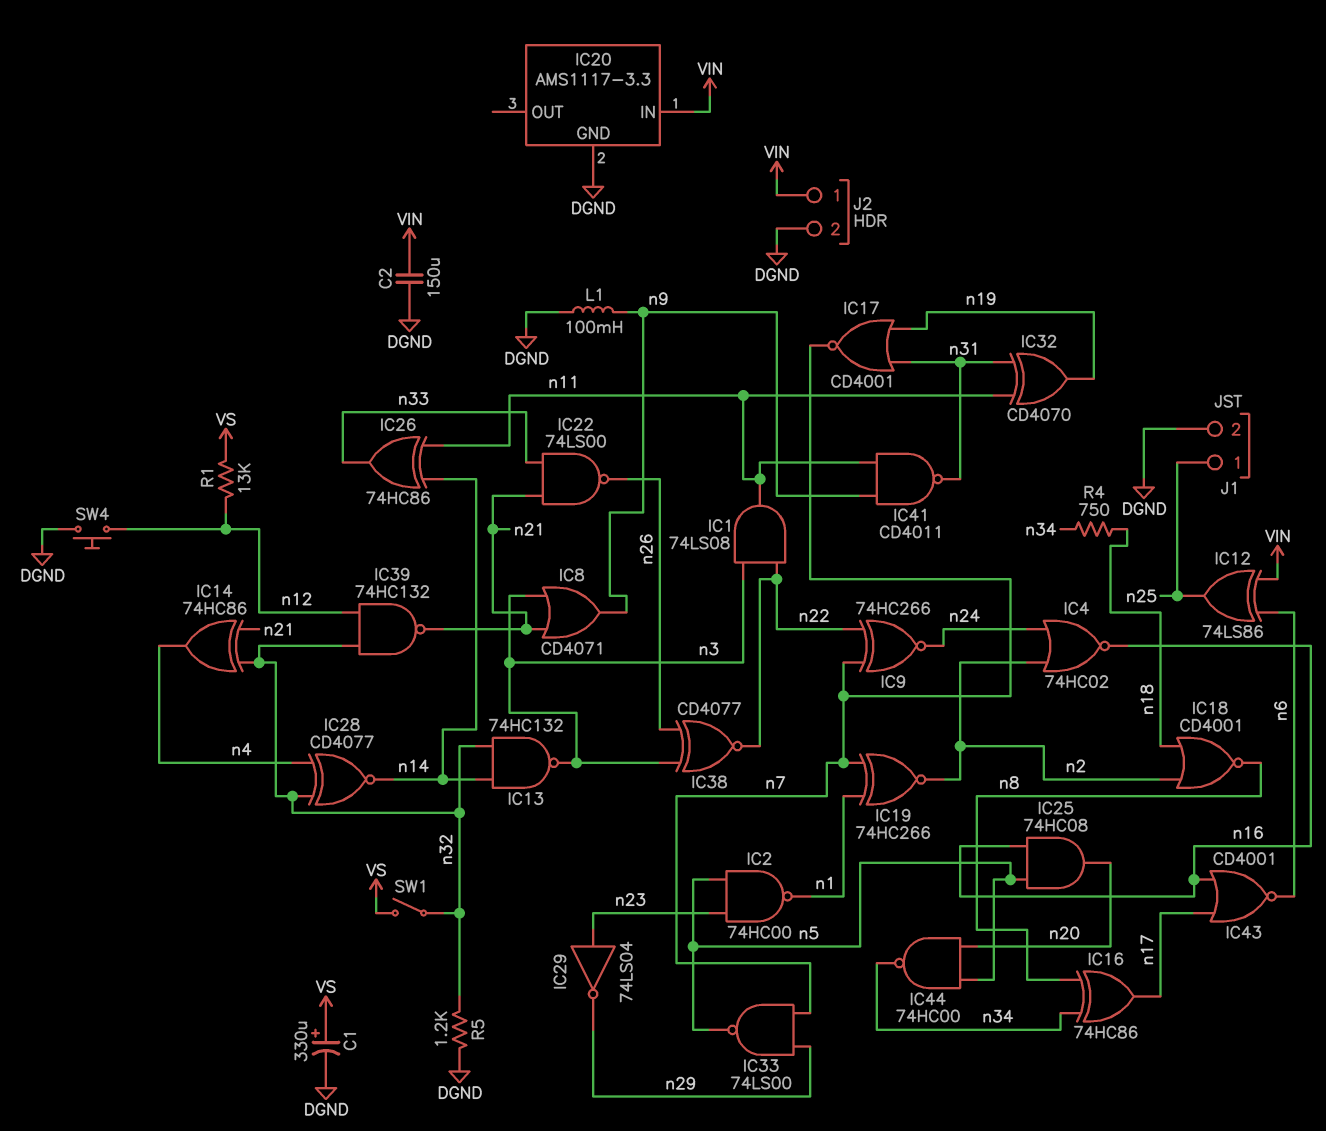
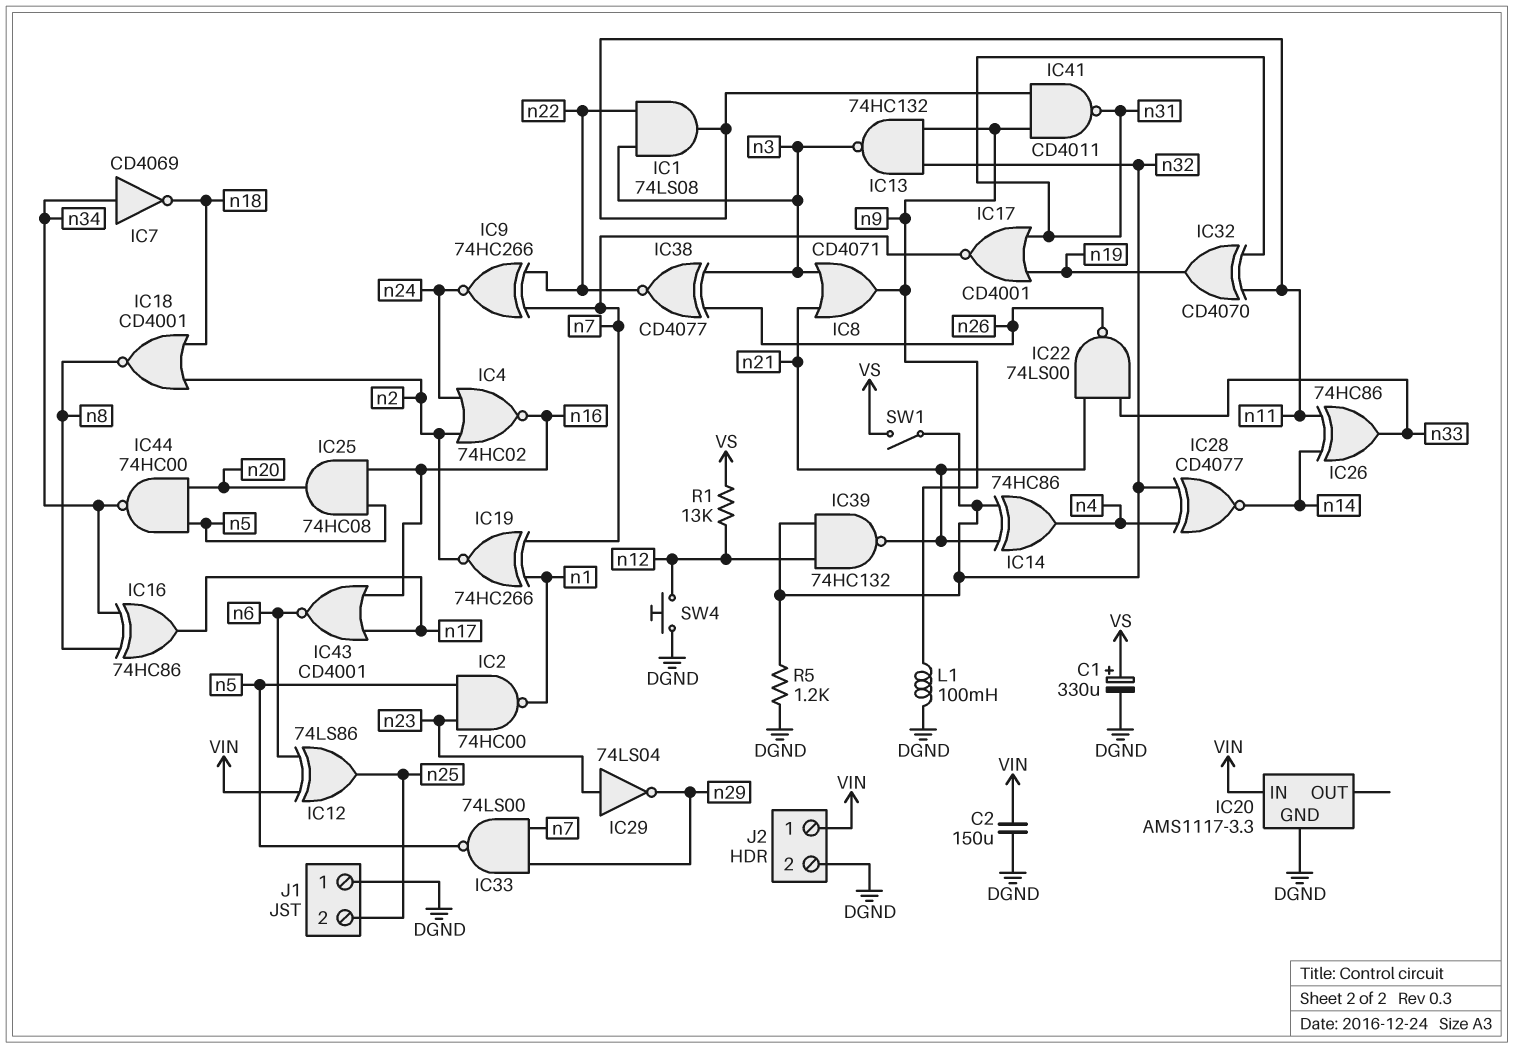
IC7: none -> NOT CD4069 (in n34, out n18)
IC13: NAND 74HC132 (in n14, in n32, out n3) -> NAND 74HC132 (in n9, in n32, out n3)
J1 pin 1: n25 -> DGND
J1 pin 2: DGND -> n25
R4: 750 (n18, n34) -> none

